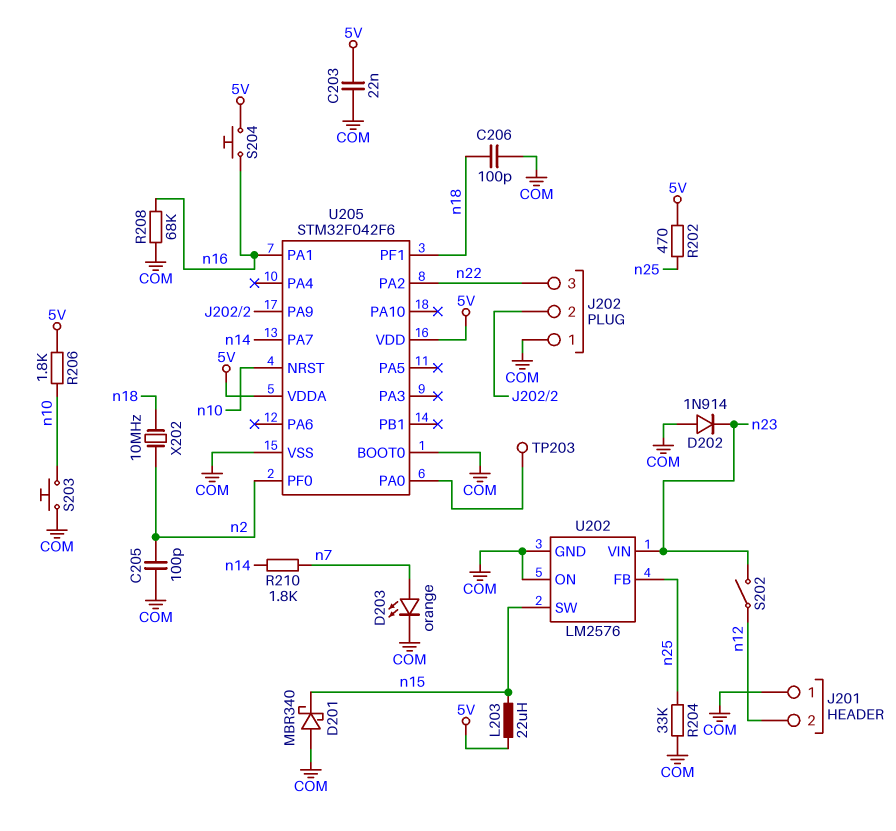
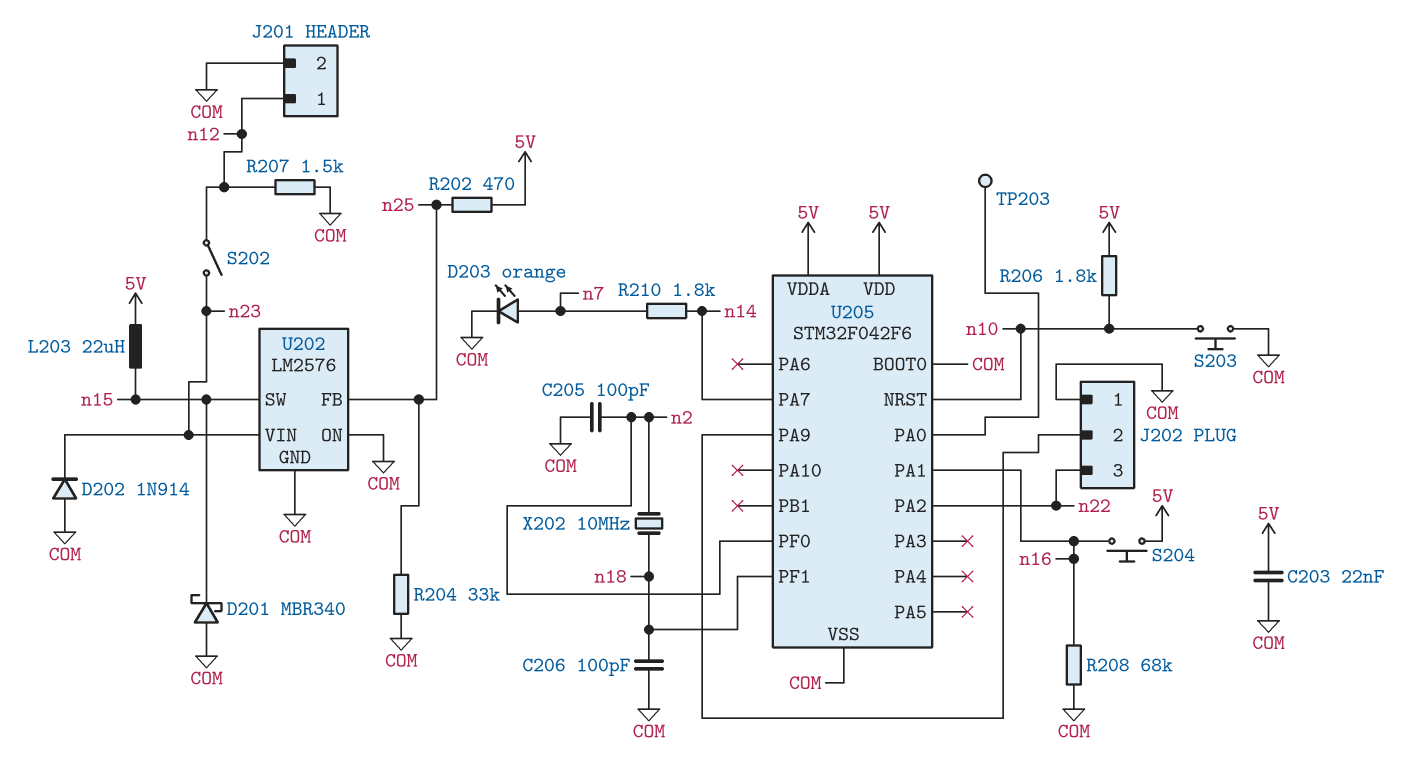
J201 pin 1: COM -> n12
J201 pin 2: n12 -> COM
R207: none -> 1.5k (COM, n12)

